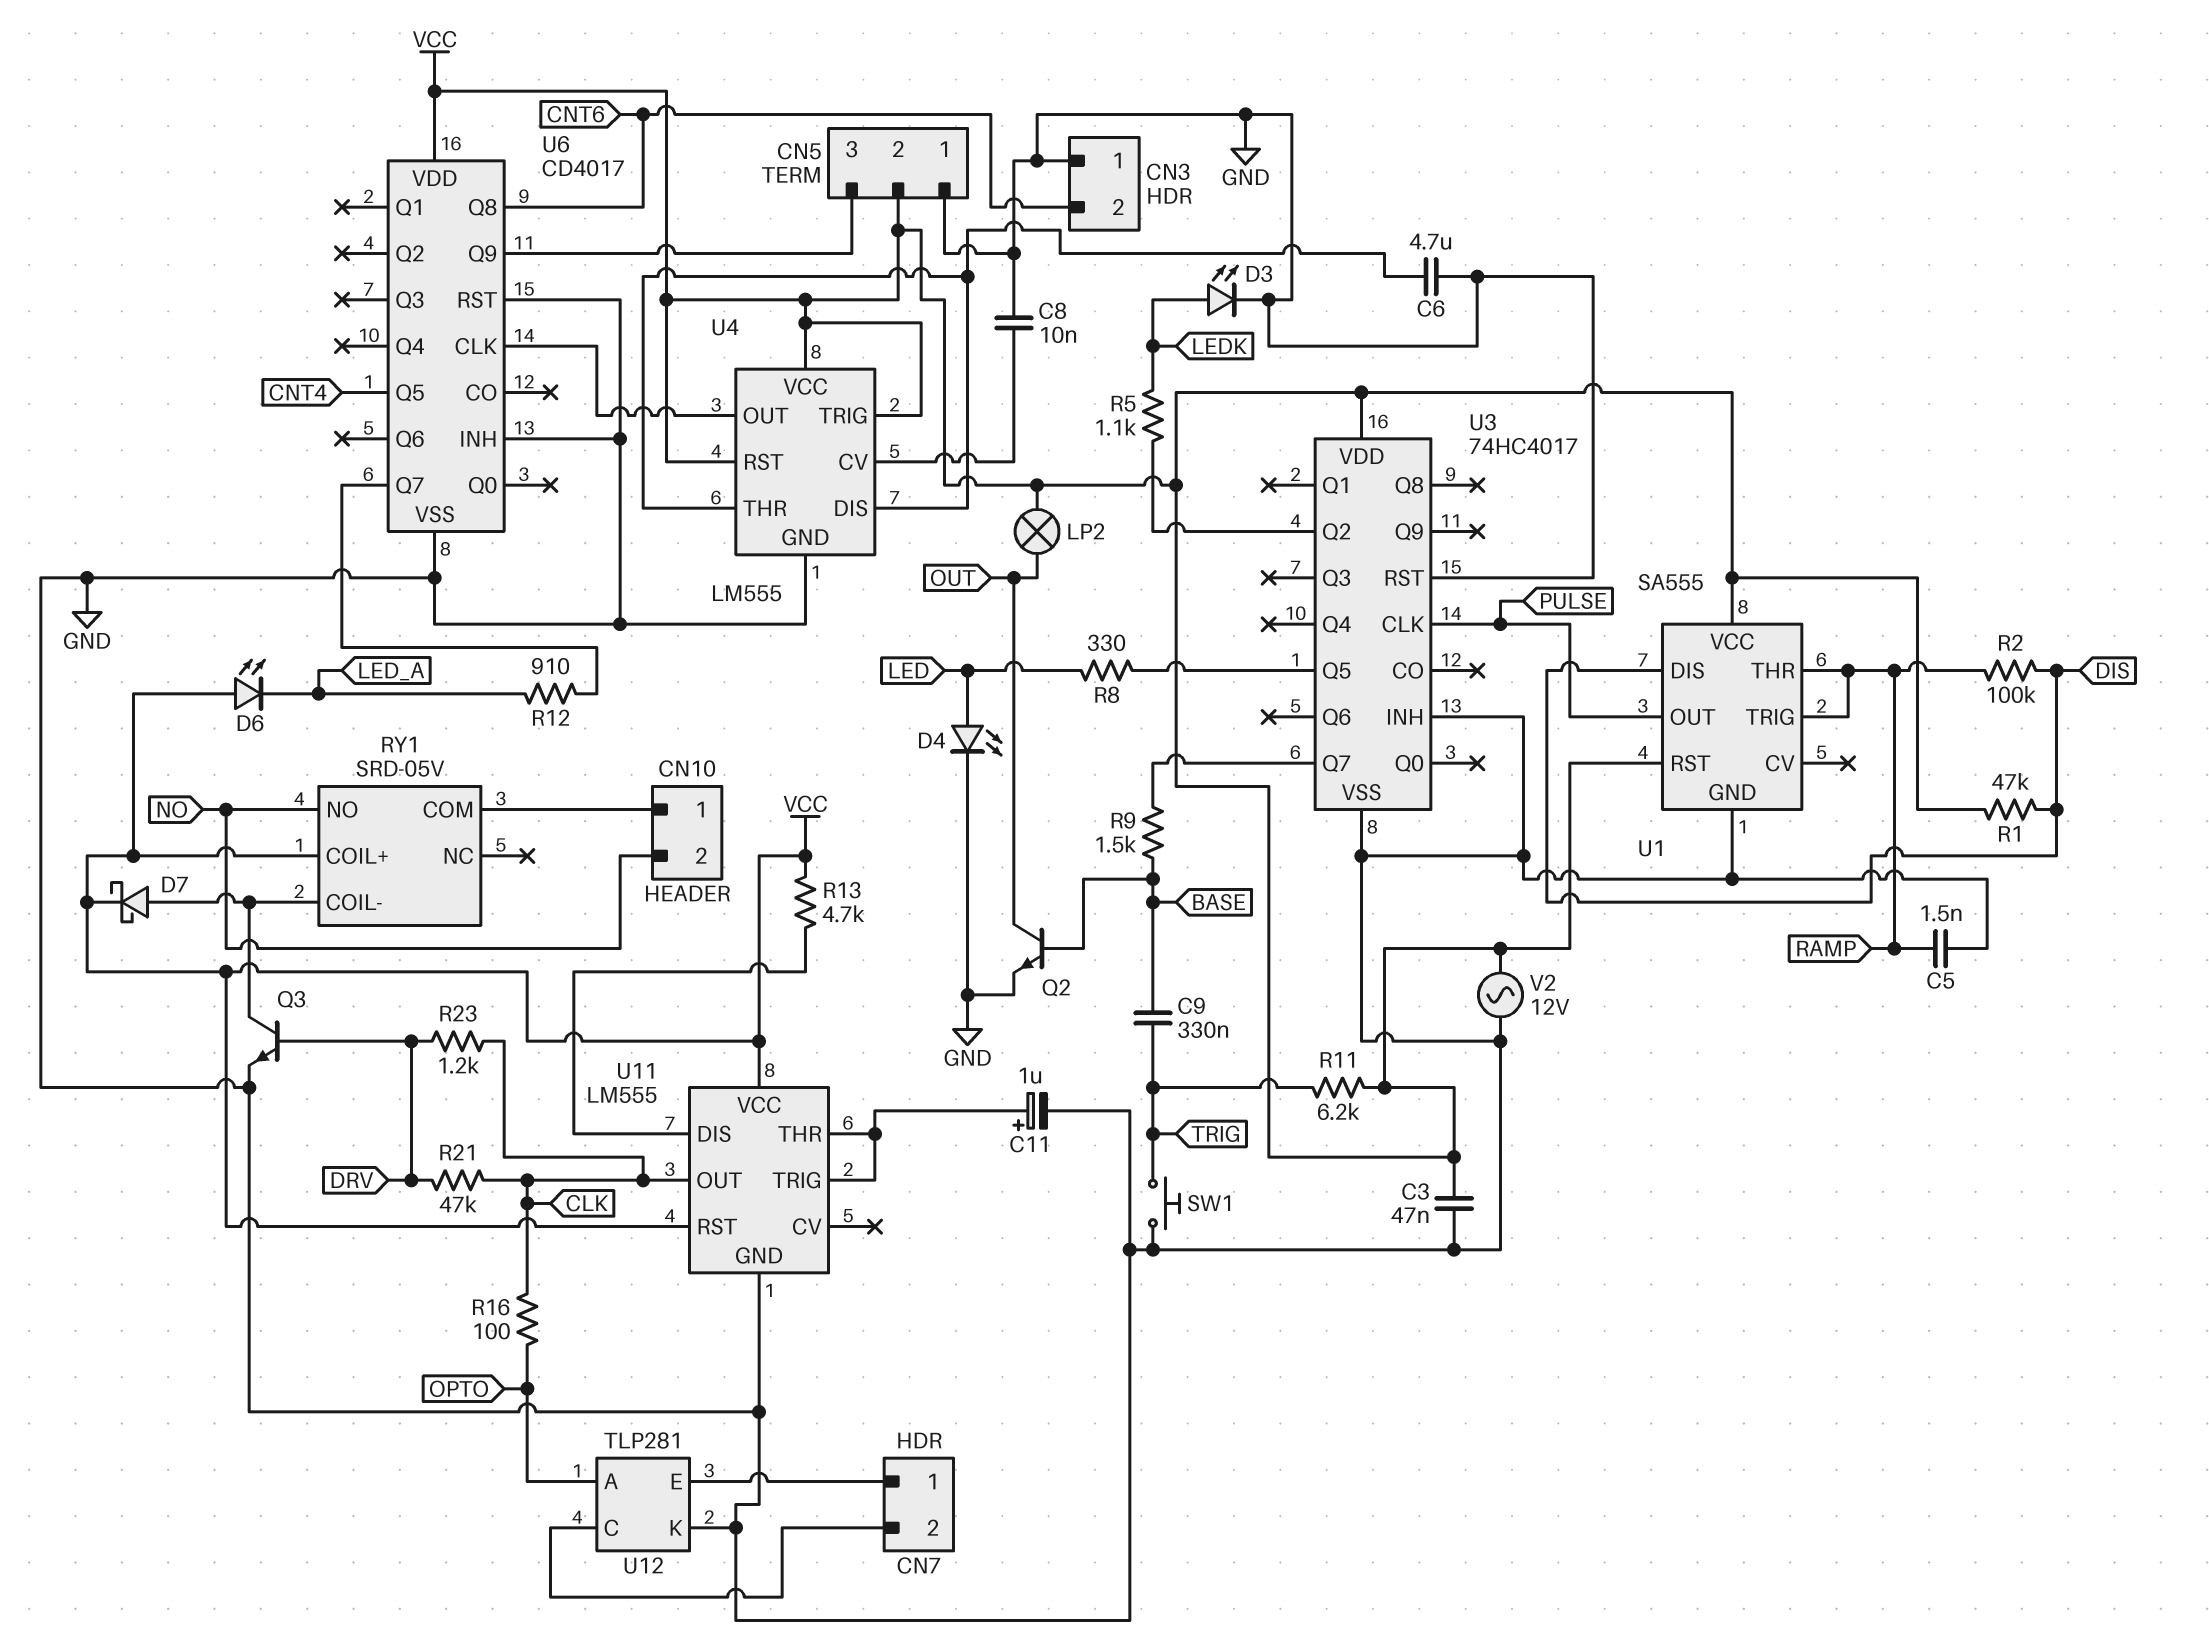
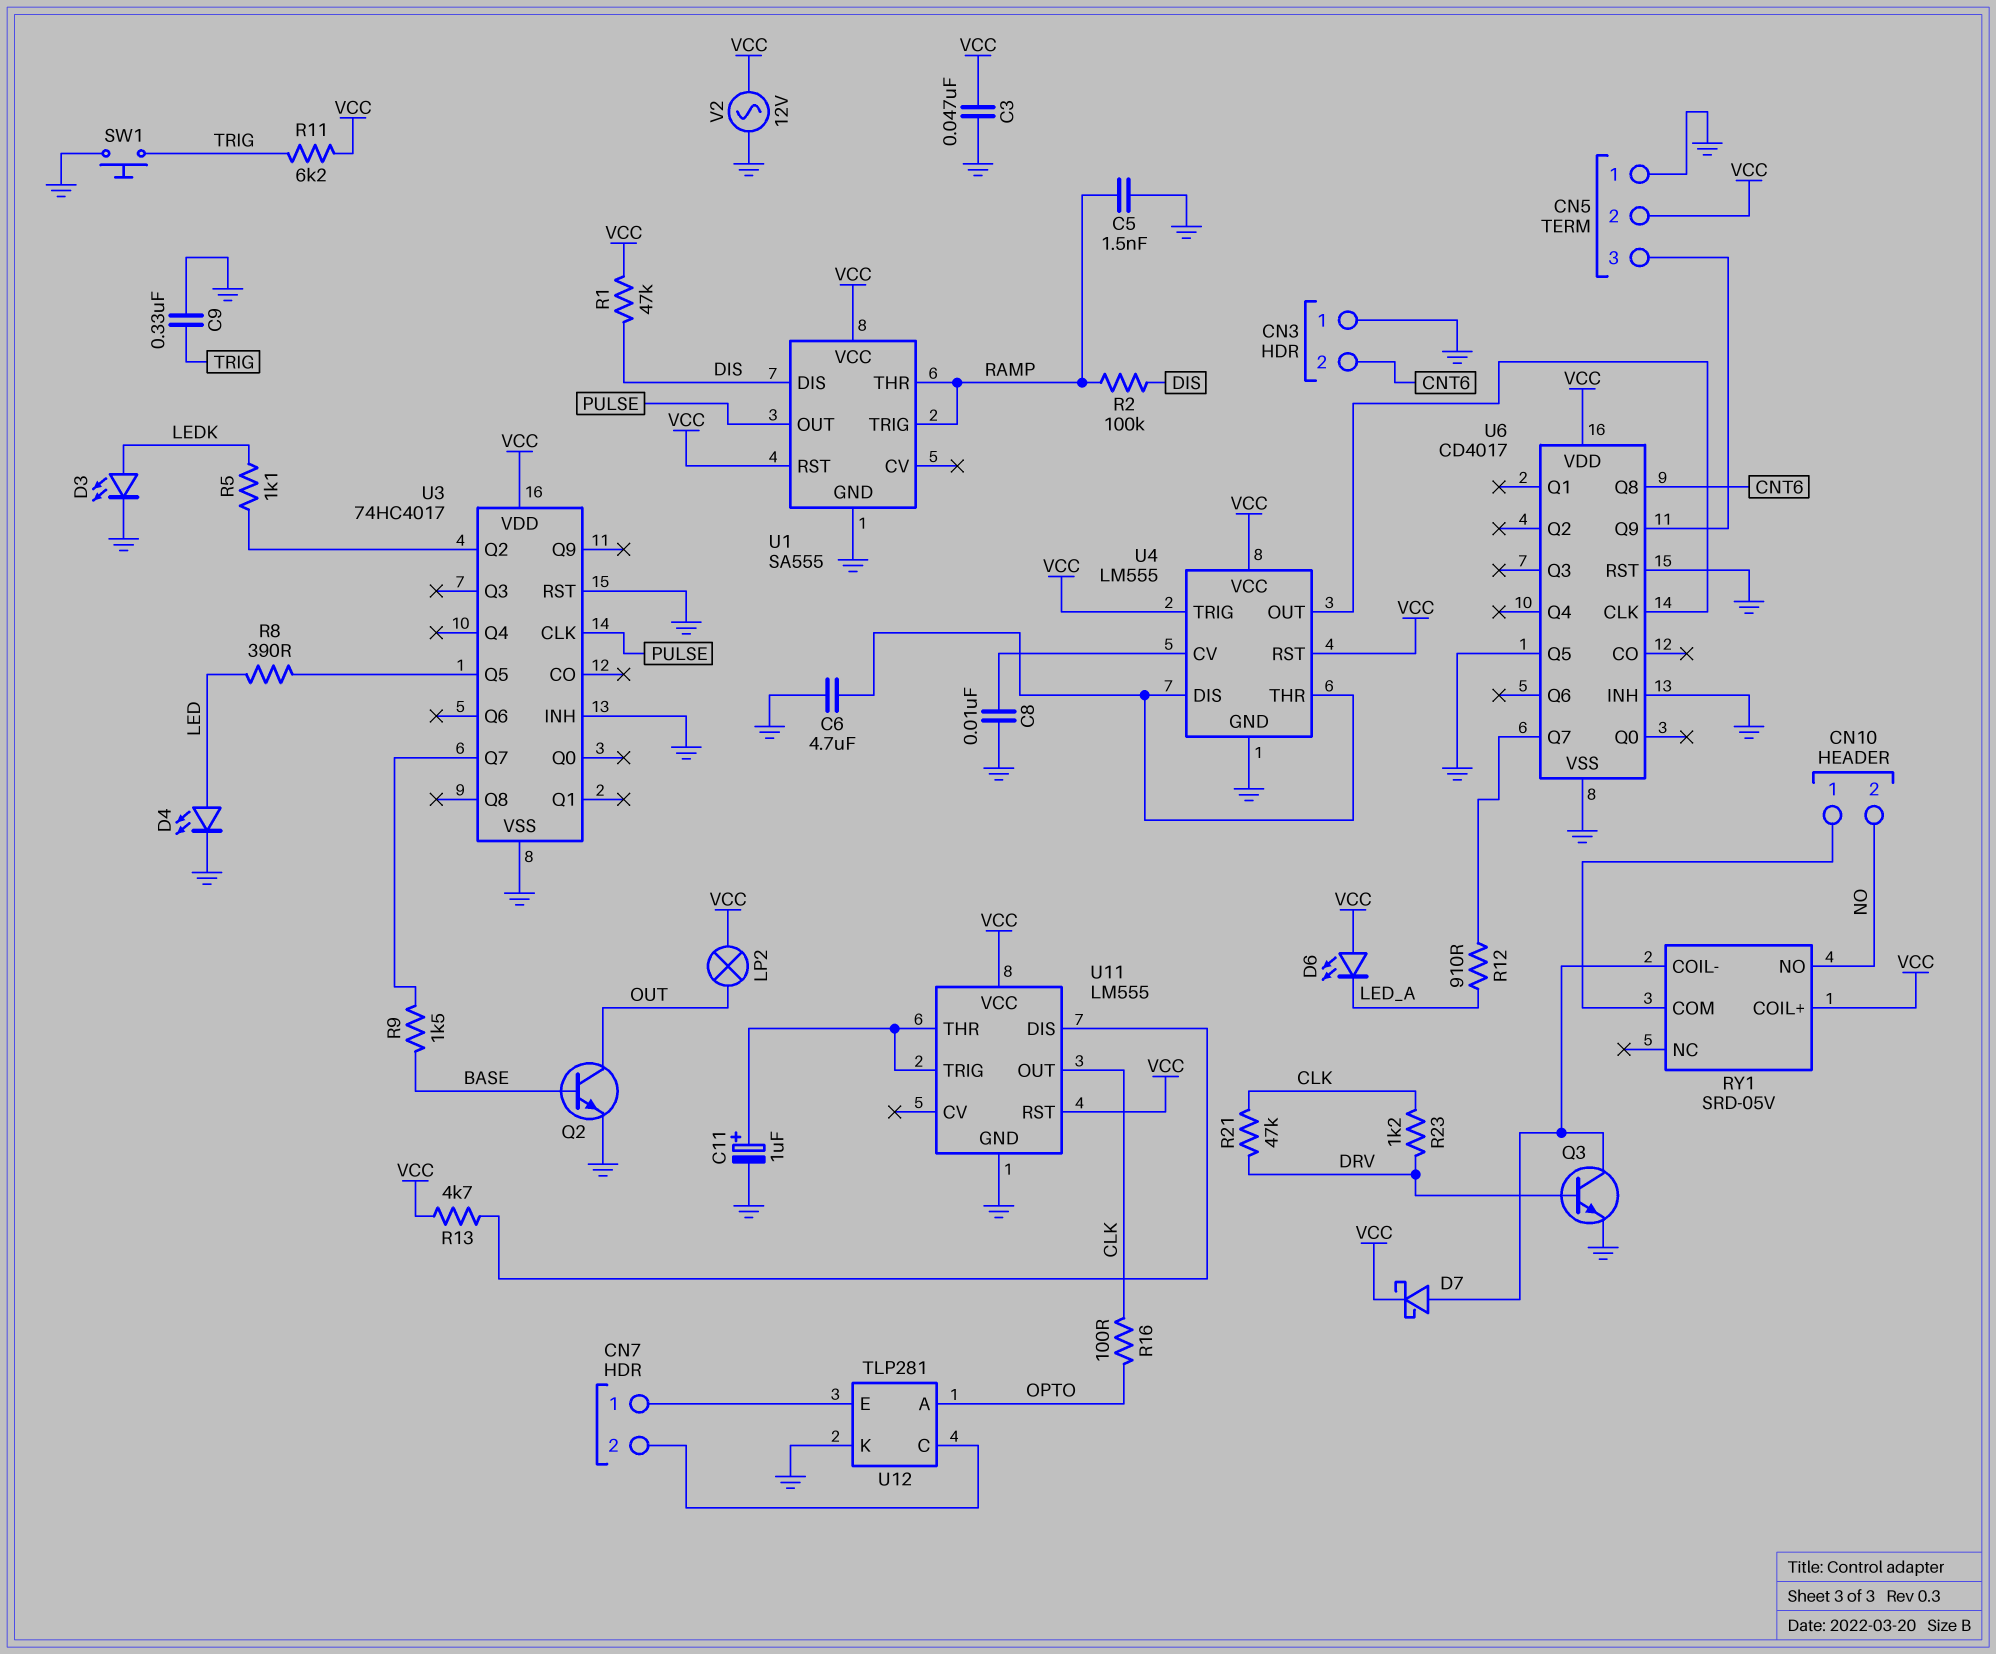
C9: 330nF (BASE, TRIG) -> 330nF (GND, TRIG)
R8: 330 (LED, U3/Q5) -> 390 (LED, U3/Q5)
U6 pin Q5: CNT4 -> GND

